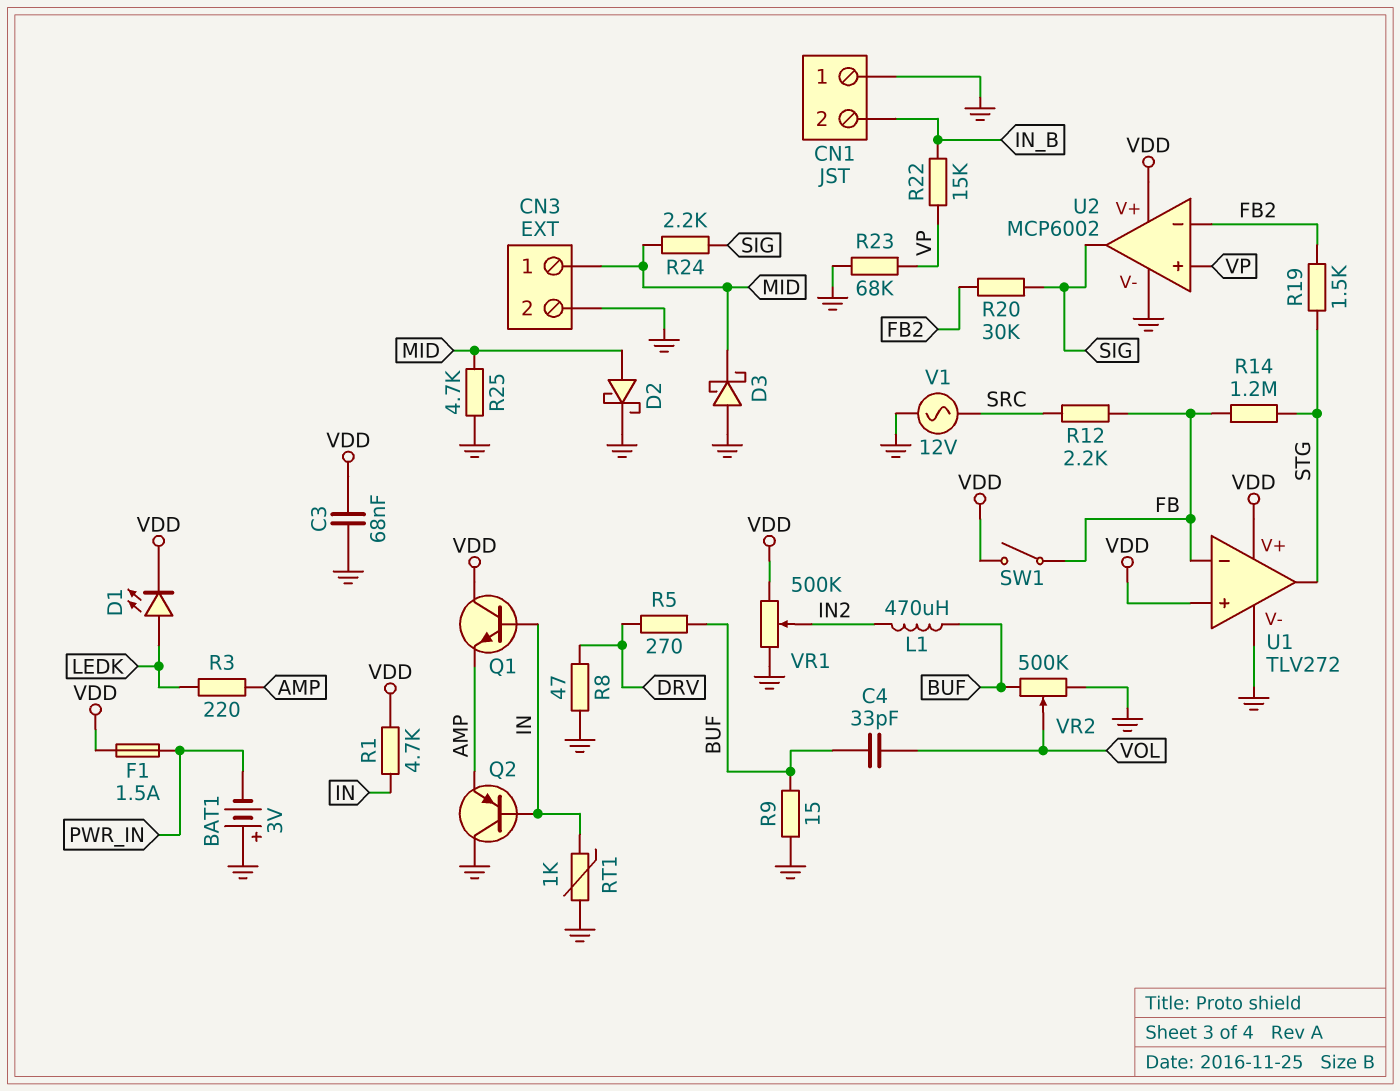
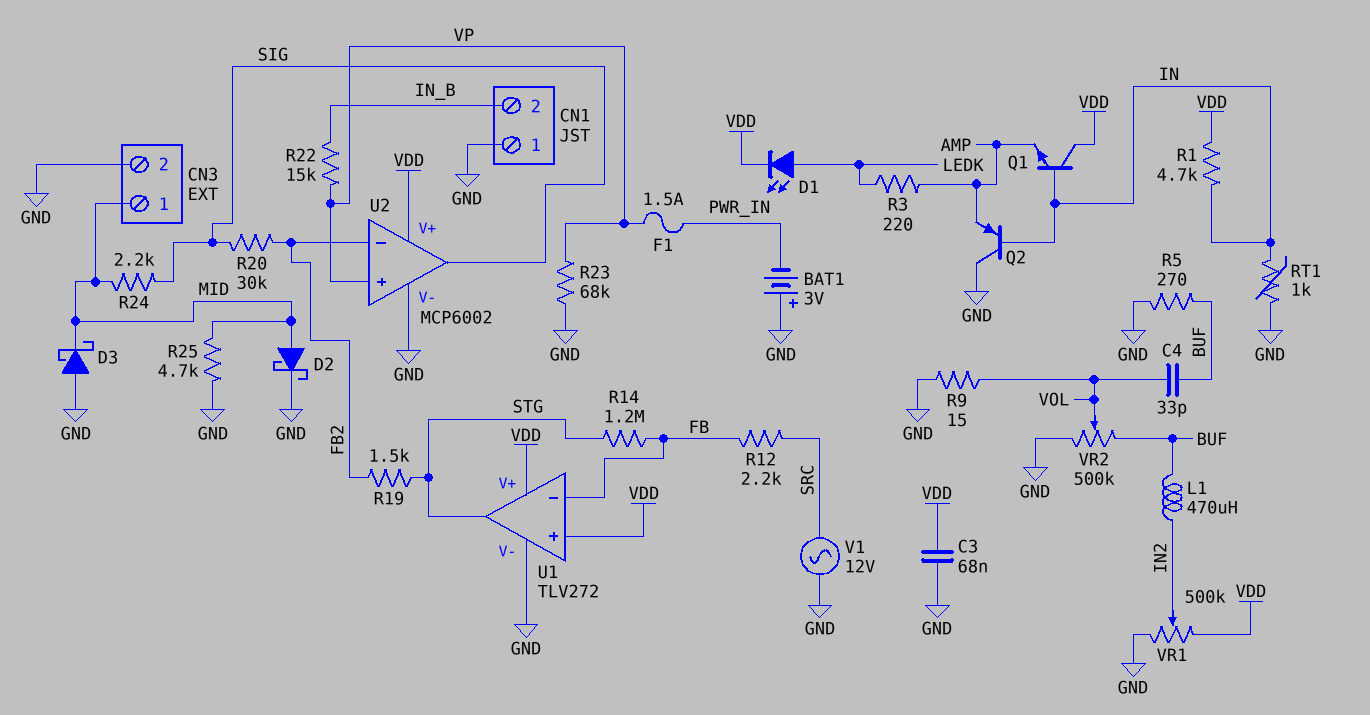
F1: 1.5A (PWR_IN, VDD) -> 1.5A (PWR_IN, VP)
R5: 270 (BUF, DRV) -> 270 (BUF, GND)
R8: 47 (DRV, GND) -> none
R9: 15 (BUF, GND) -> 15 (GND, VOL)
SW1: switch (FB, VDD) -> none

